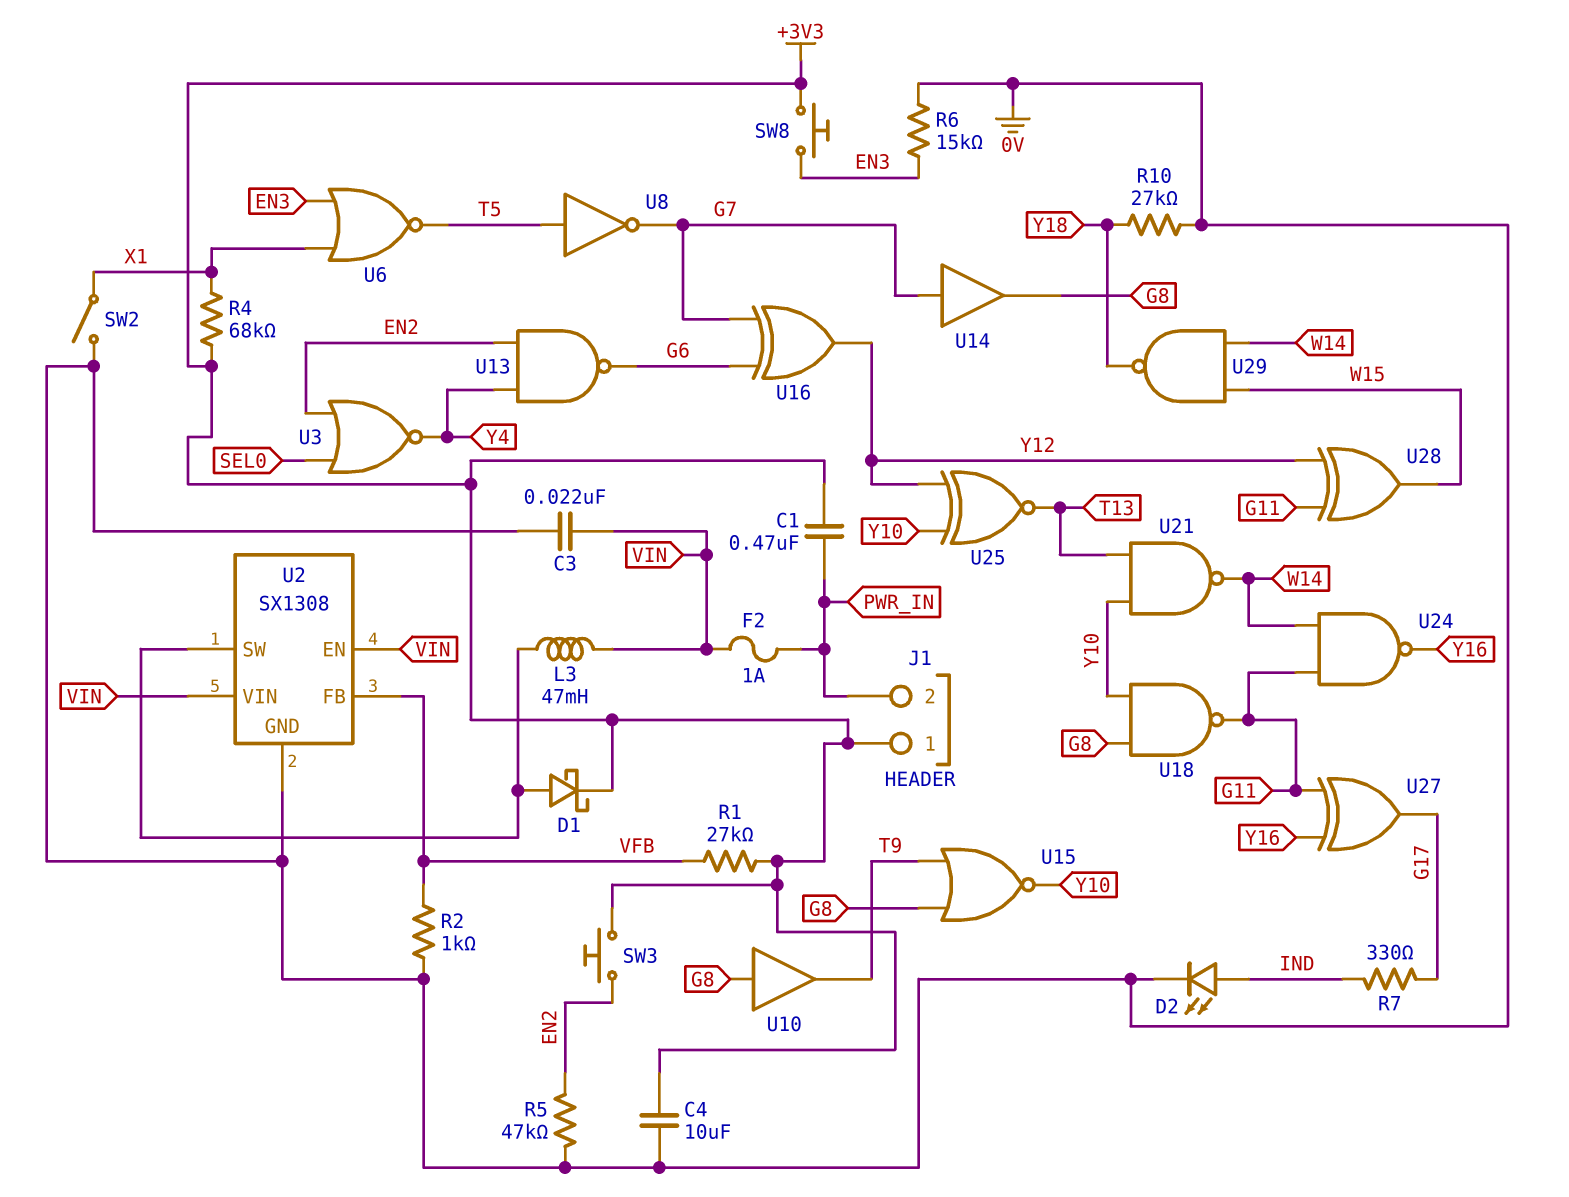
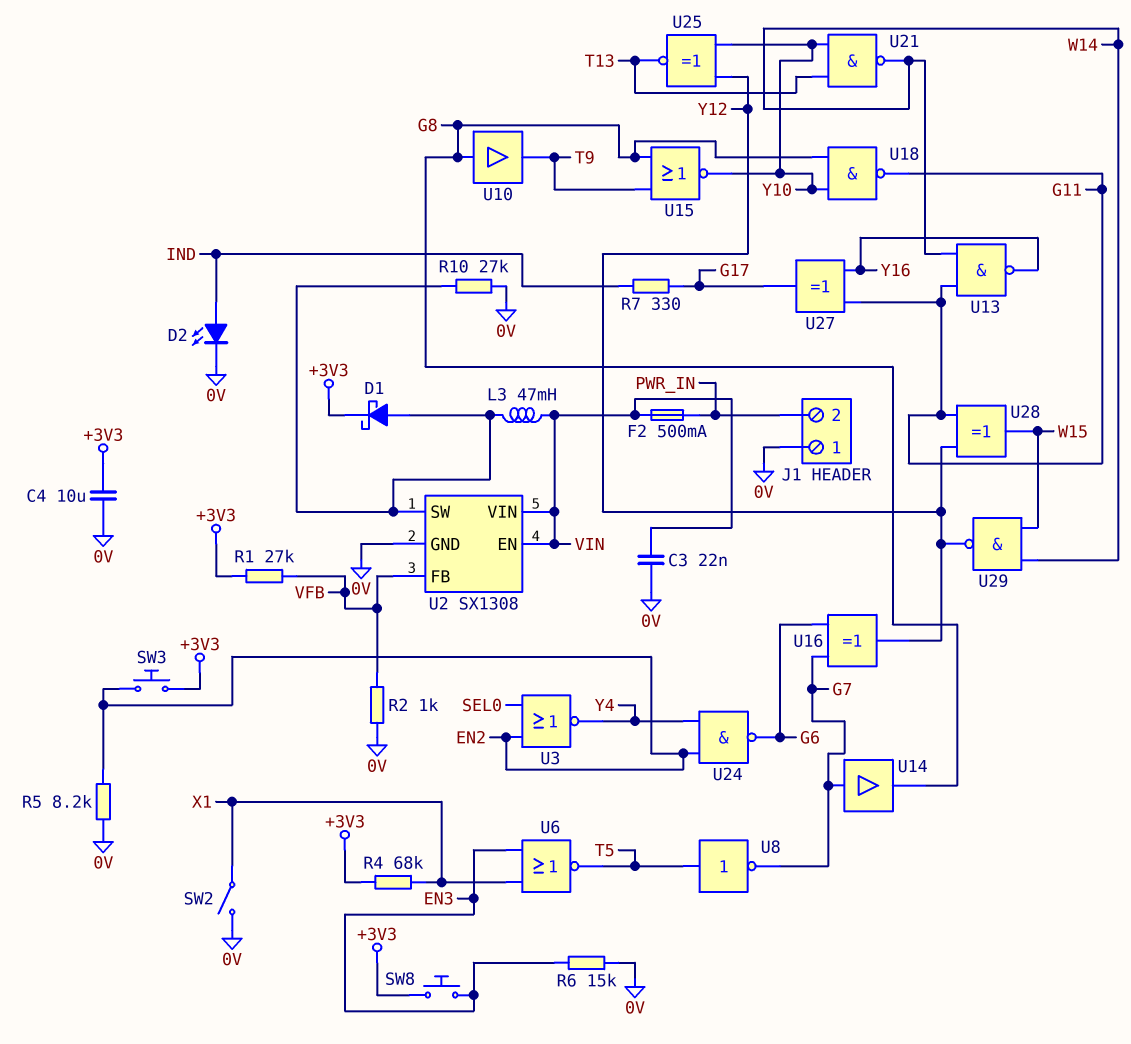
C1: 470nF (+3V3, PWR_IN) -> none
F2: 1A (PWR_IN, VIN) -> 500mA (PWR_IN, VIN)
J1 pin 1: +3V3 -> 0V
R5: 47k (0V, EN2) -> 8.2k (0V, EN2)
R10: 27k (0V, Y18) -> 27k (0V, U2/SW)
U13: NAND (in EN2, in Y4, out G6) -> NAND (in G11, in W14, out Y16)
U24: NAND (in G11, in W14, out Y16) -> NAND (in EN2, in Y4, out G6)
U29: NAND (in W14, in W15, out Y18) -> NAND (in W14, in W15, out Y12)

